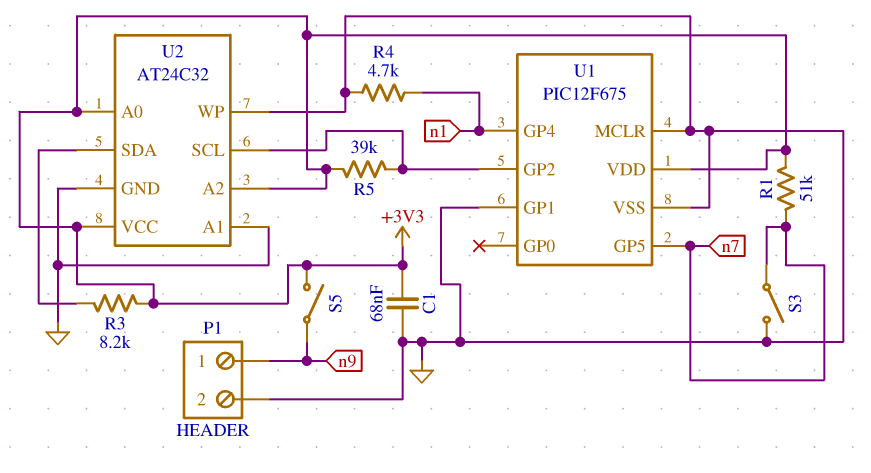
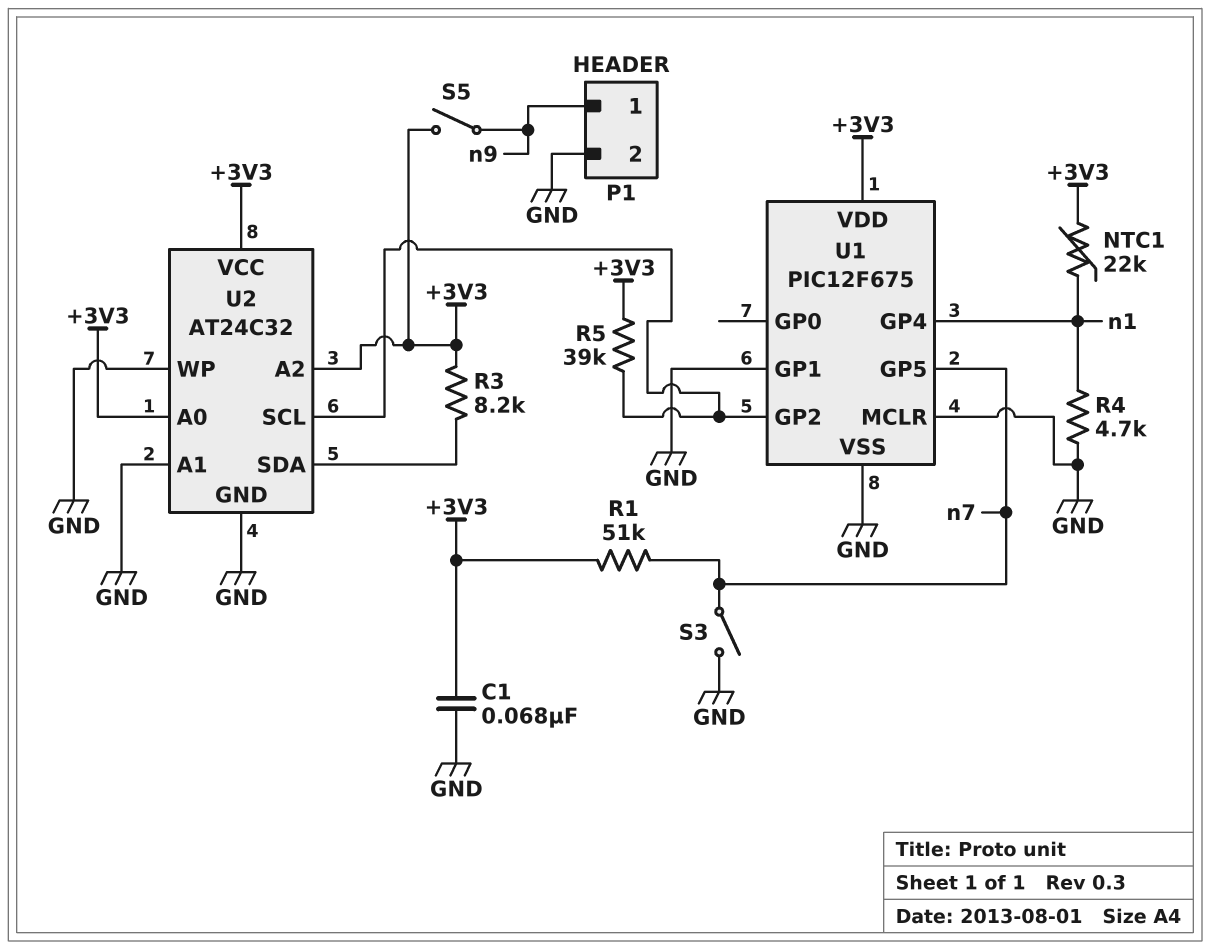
NTC1: none -> 22k (+3V3, n1)

